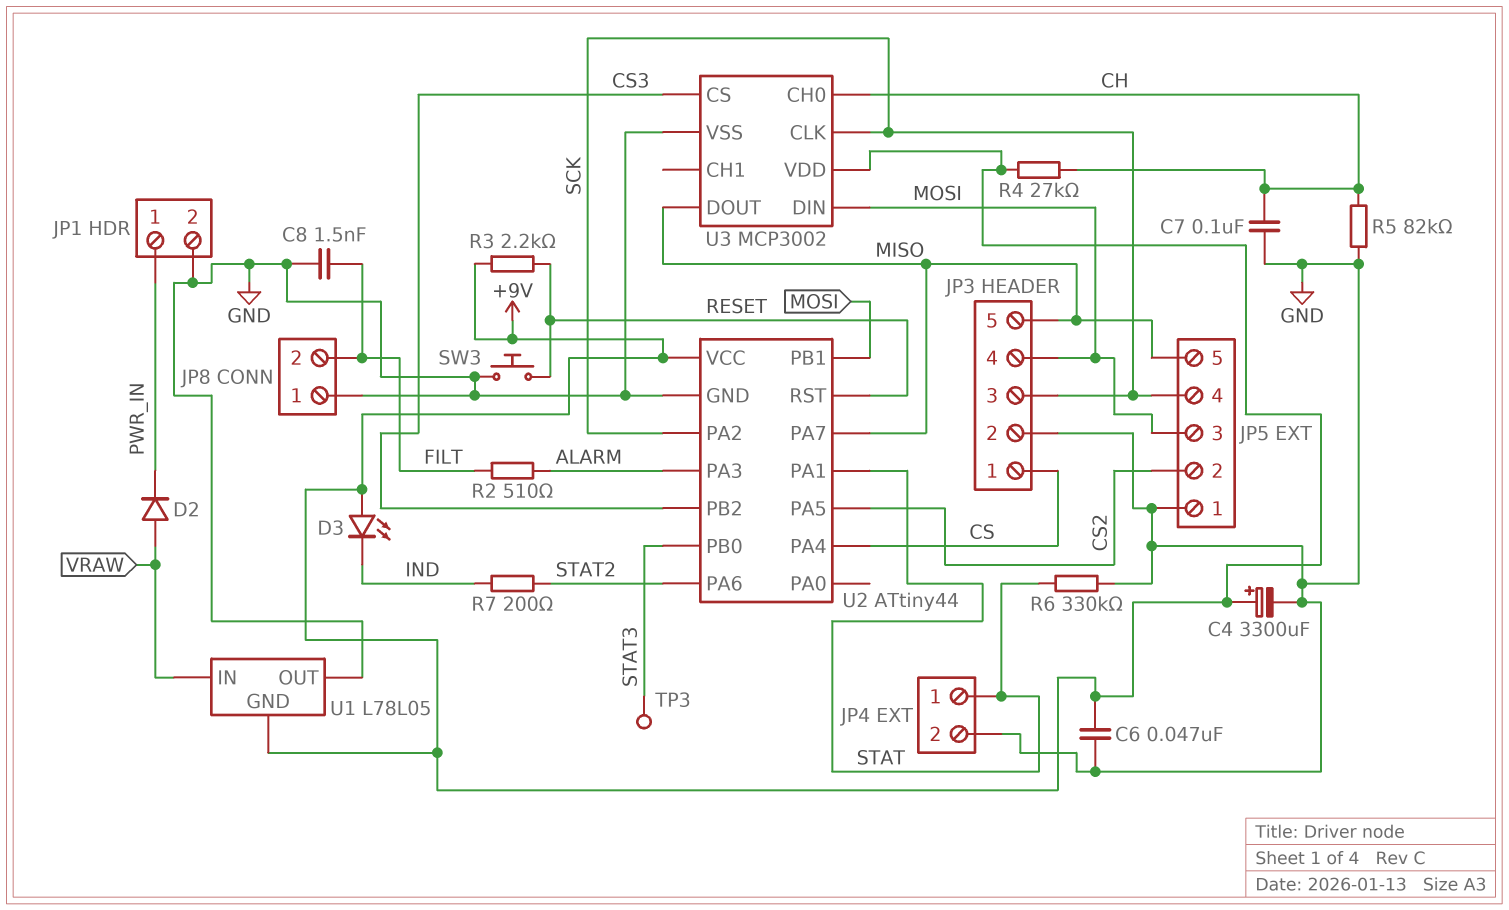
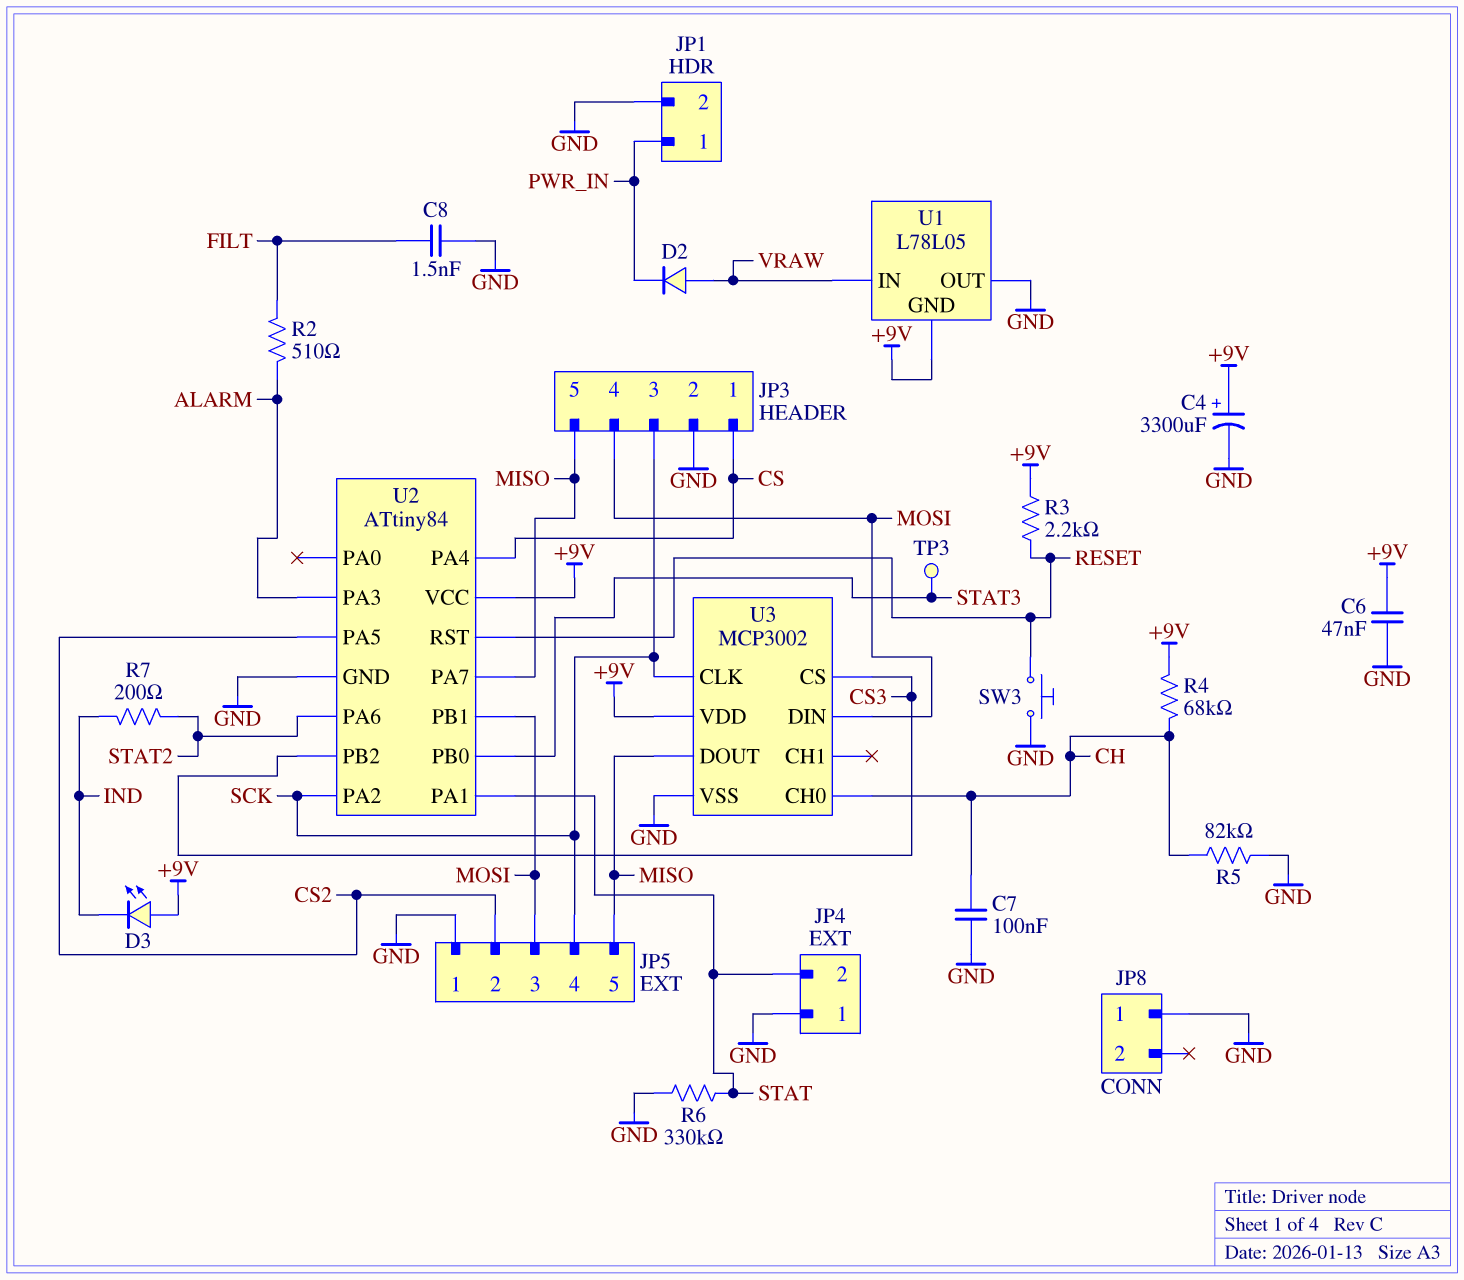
JP4 pin 1: STAT -> GND
JP4 pin 2: GND -> STAT
JP8 pin 2: FILT -> none
R4: 27k (+9V, CH) -> 68k (+9V, CH)
U2: ATtiny44 -> ATtiny84

